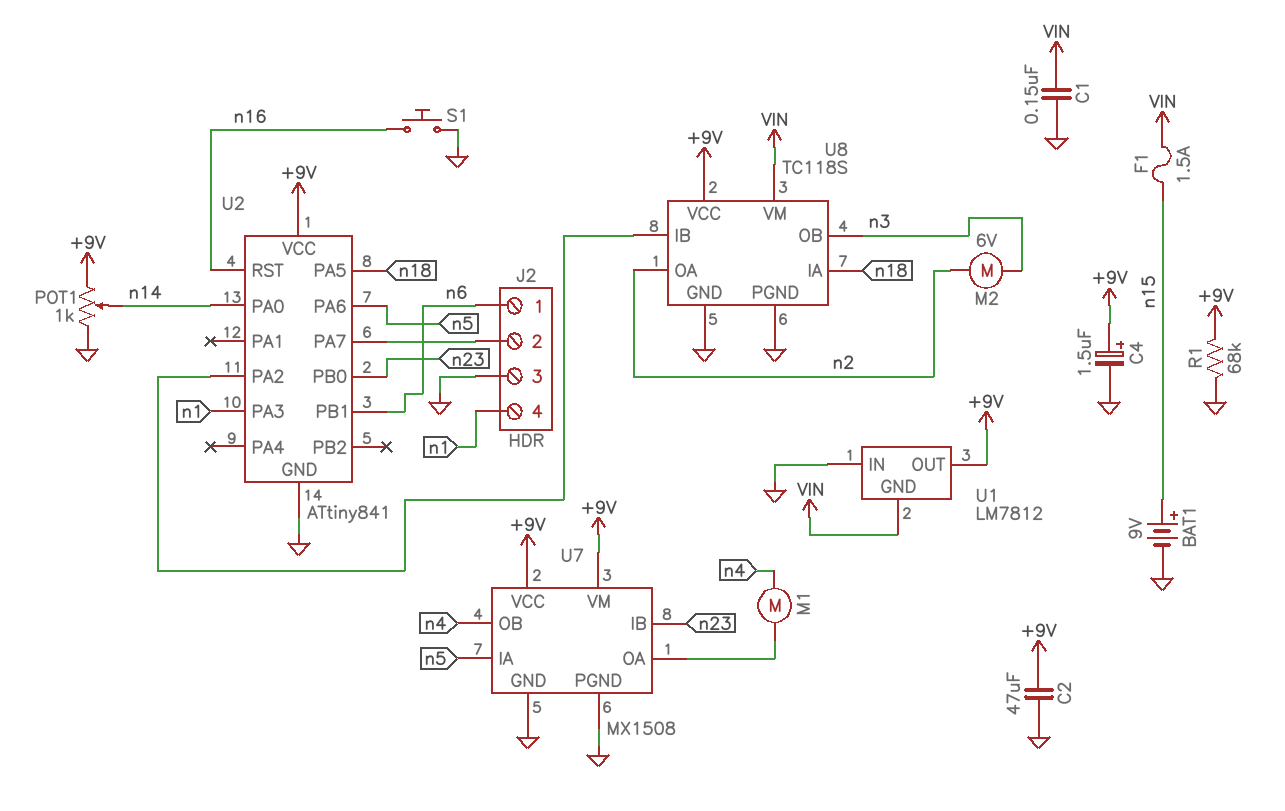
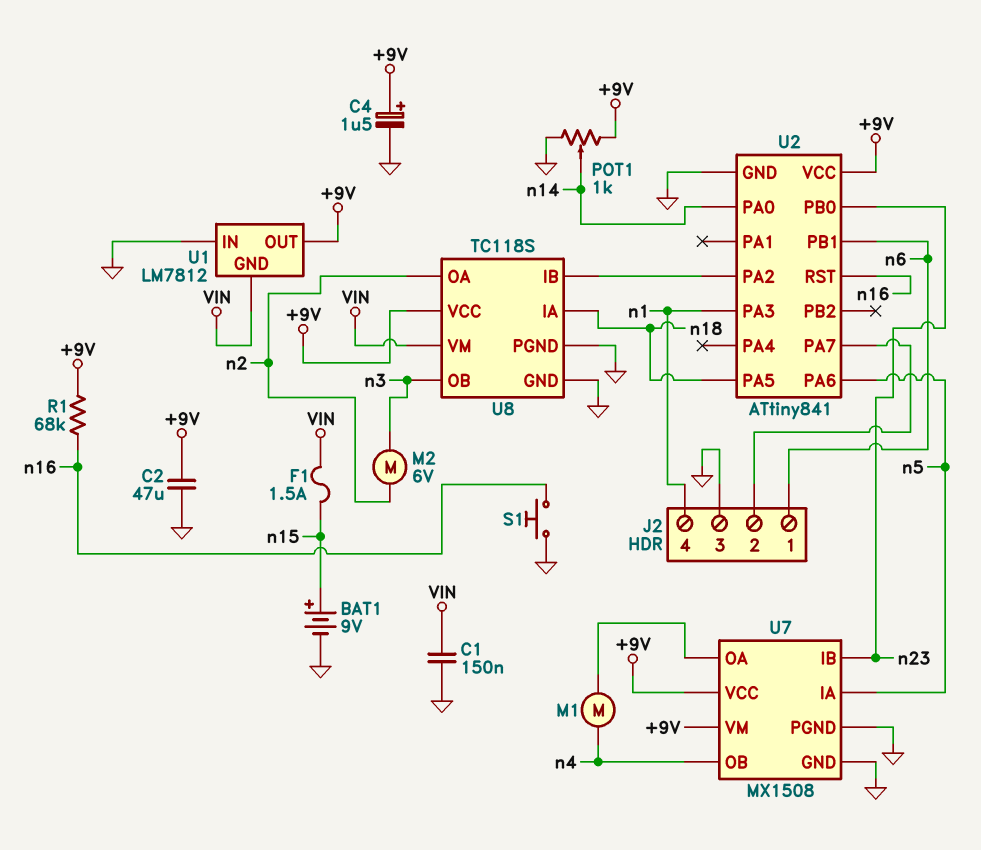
R1: 68k (+9V, GND) -> 68k (+9V, n16)

